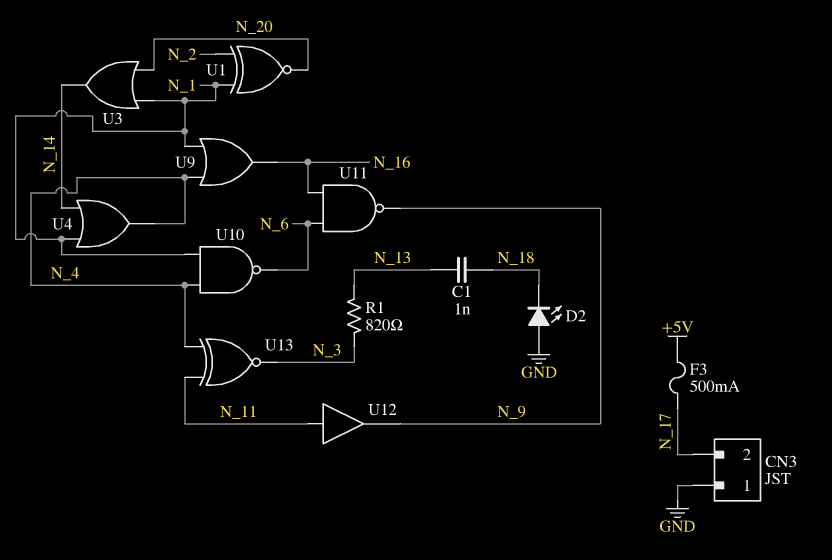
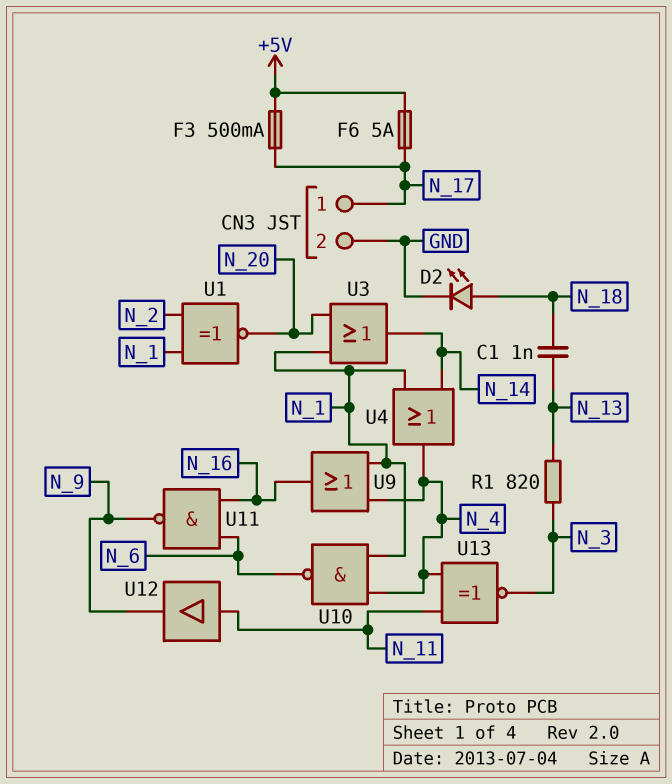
CN3 pin 1: GND -> N_17
CN3 pin 2: N_17 -> GND
D2: LED (A GND, K N_18) -> LED (A N_18, K GND)
F6: none -> 5A (+5V, N_17)

